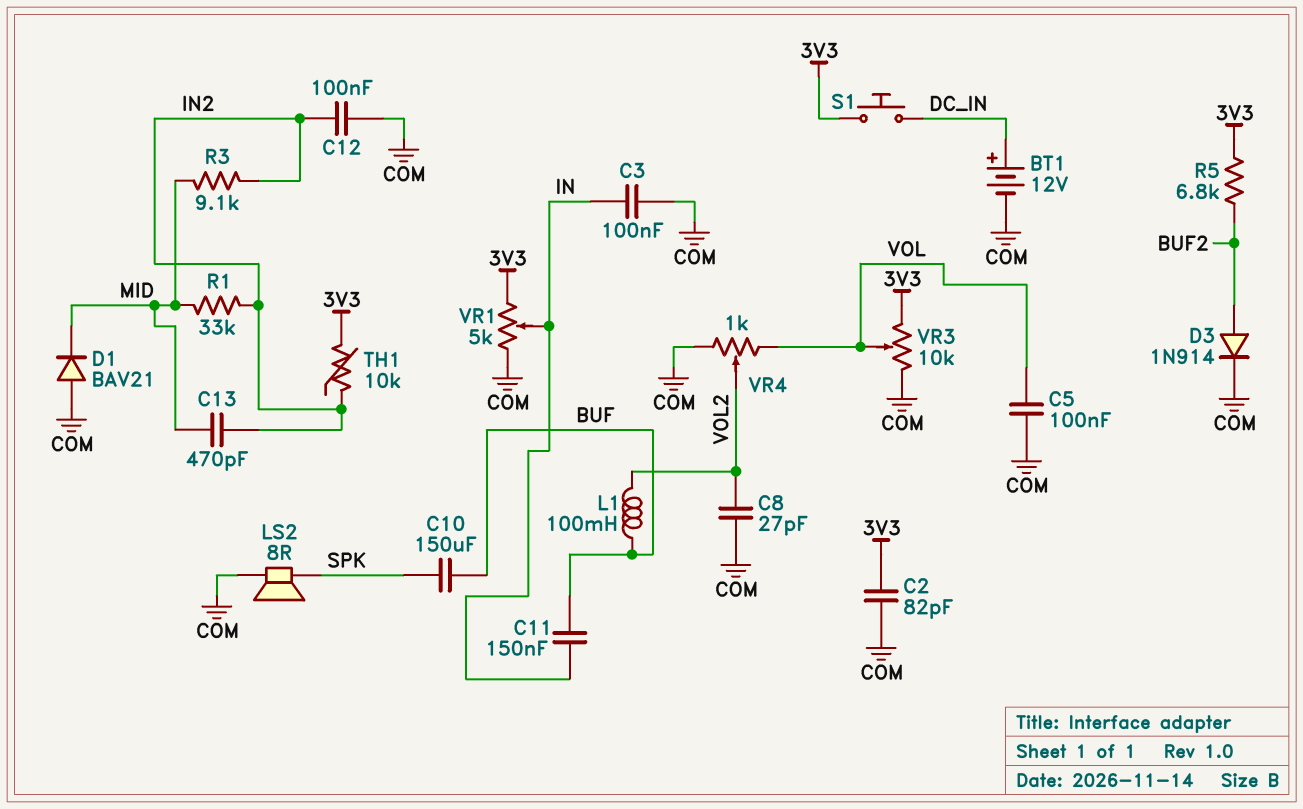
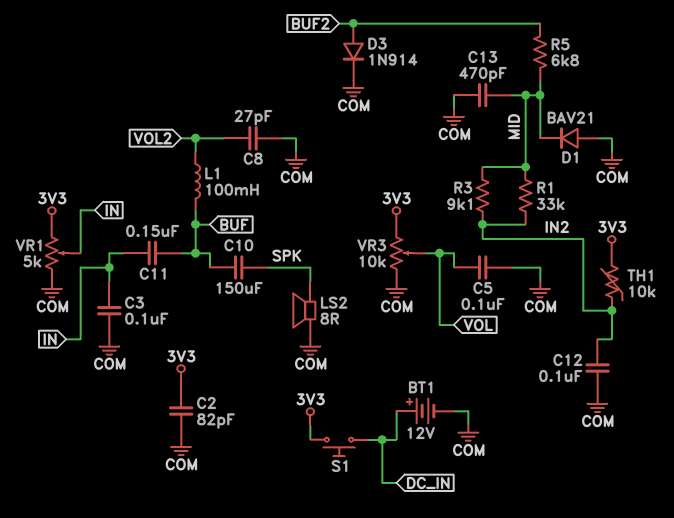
C13: 470pF (IN2, MID) -> 470pF (COM, MID)
R5: 6.8k (3V3, BUF2) -> 6.8k (BUF2, MID)
VR4: 1k (COM, VOL, wiper VOL2) -> none

